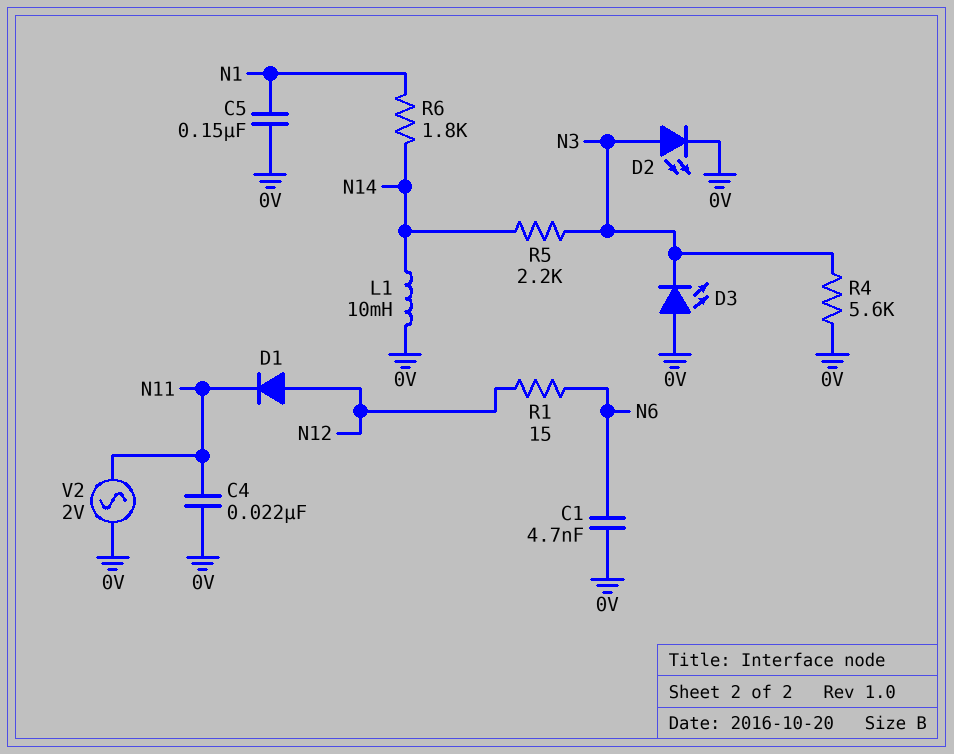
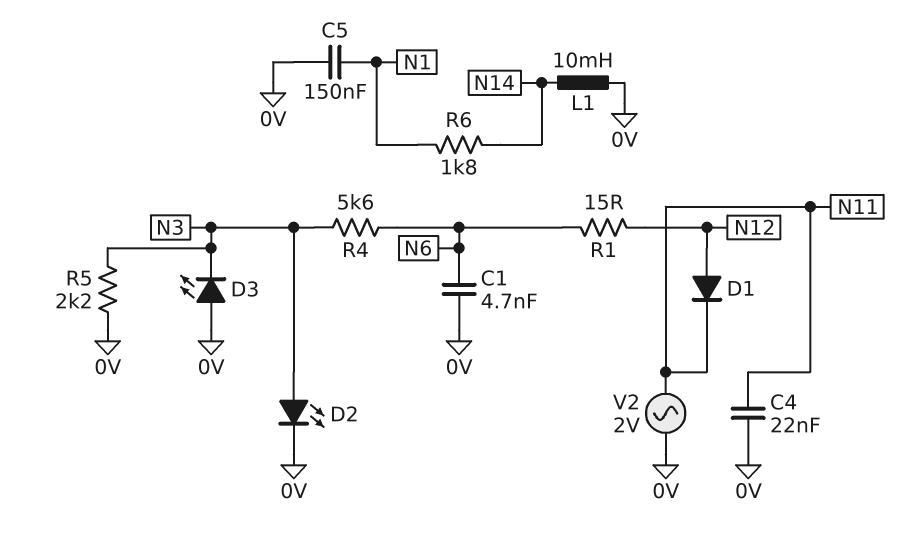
R4: 5.6k (0V, N3) -> 5.6k (N3, N6)
R5: 2.2k (N3, N14) -> 2.2k (0V, N3)

